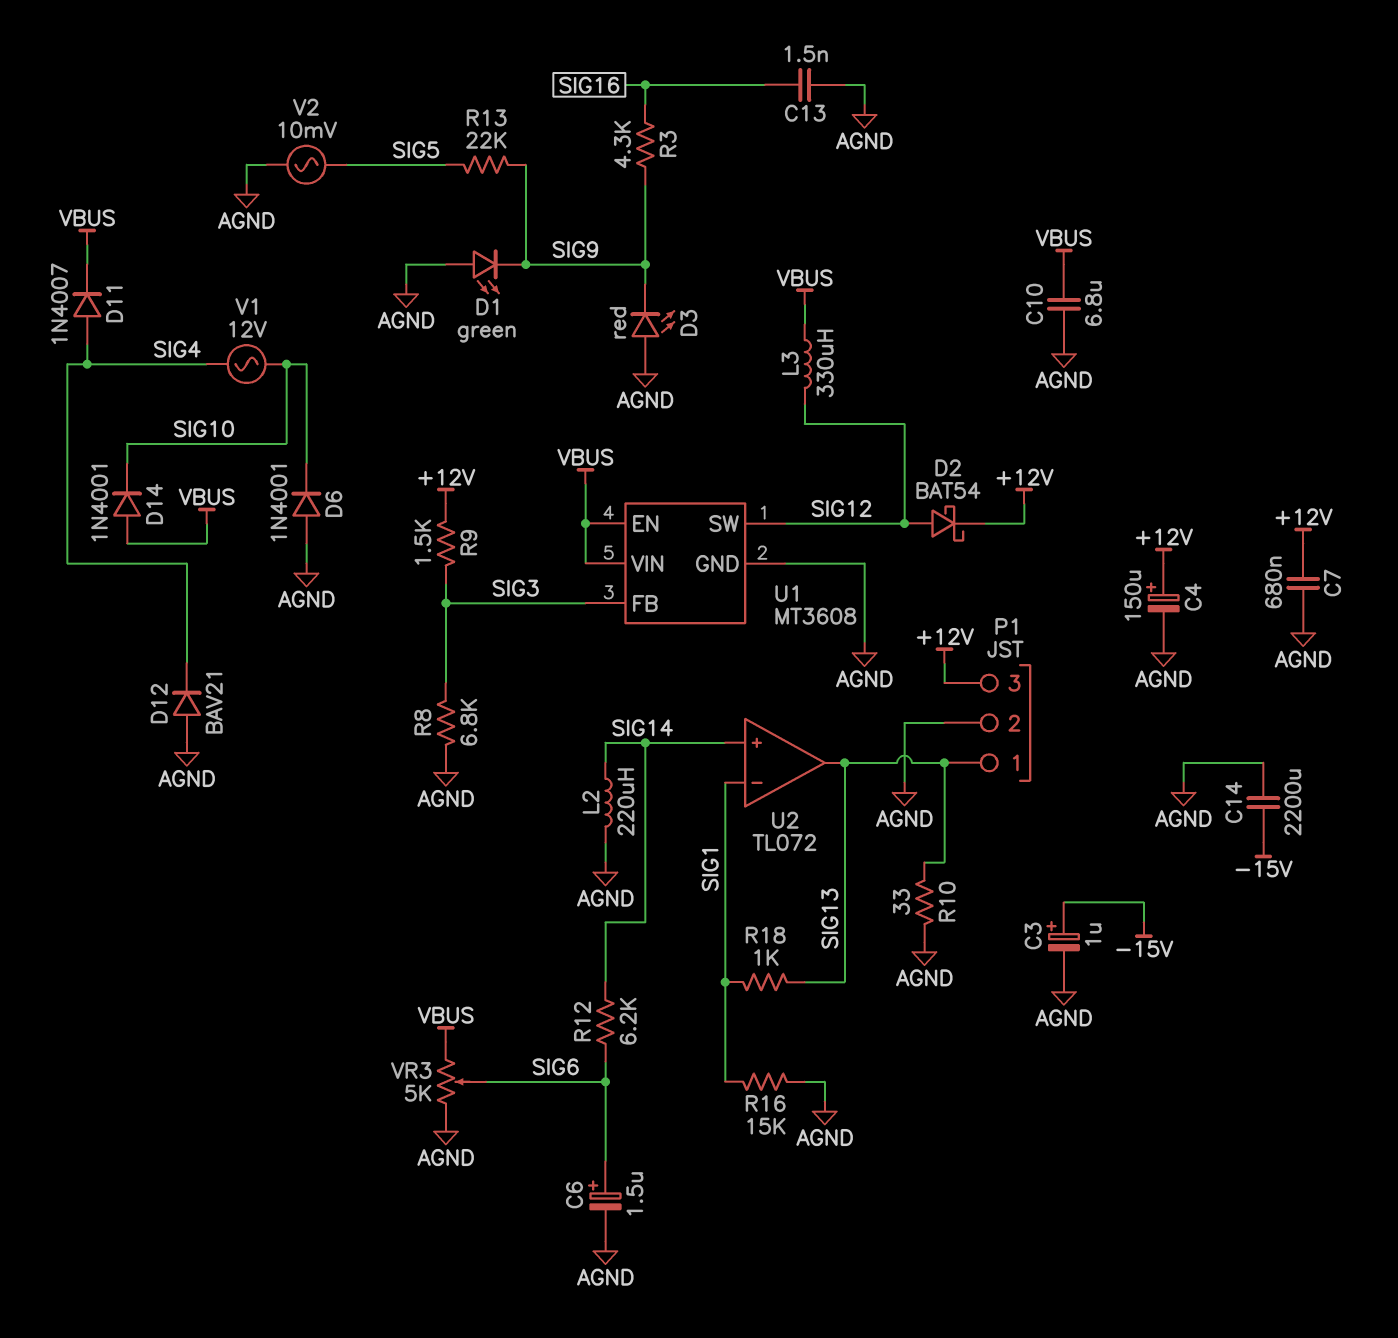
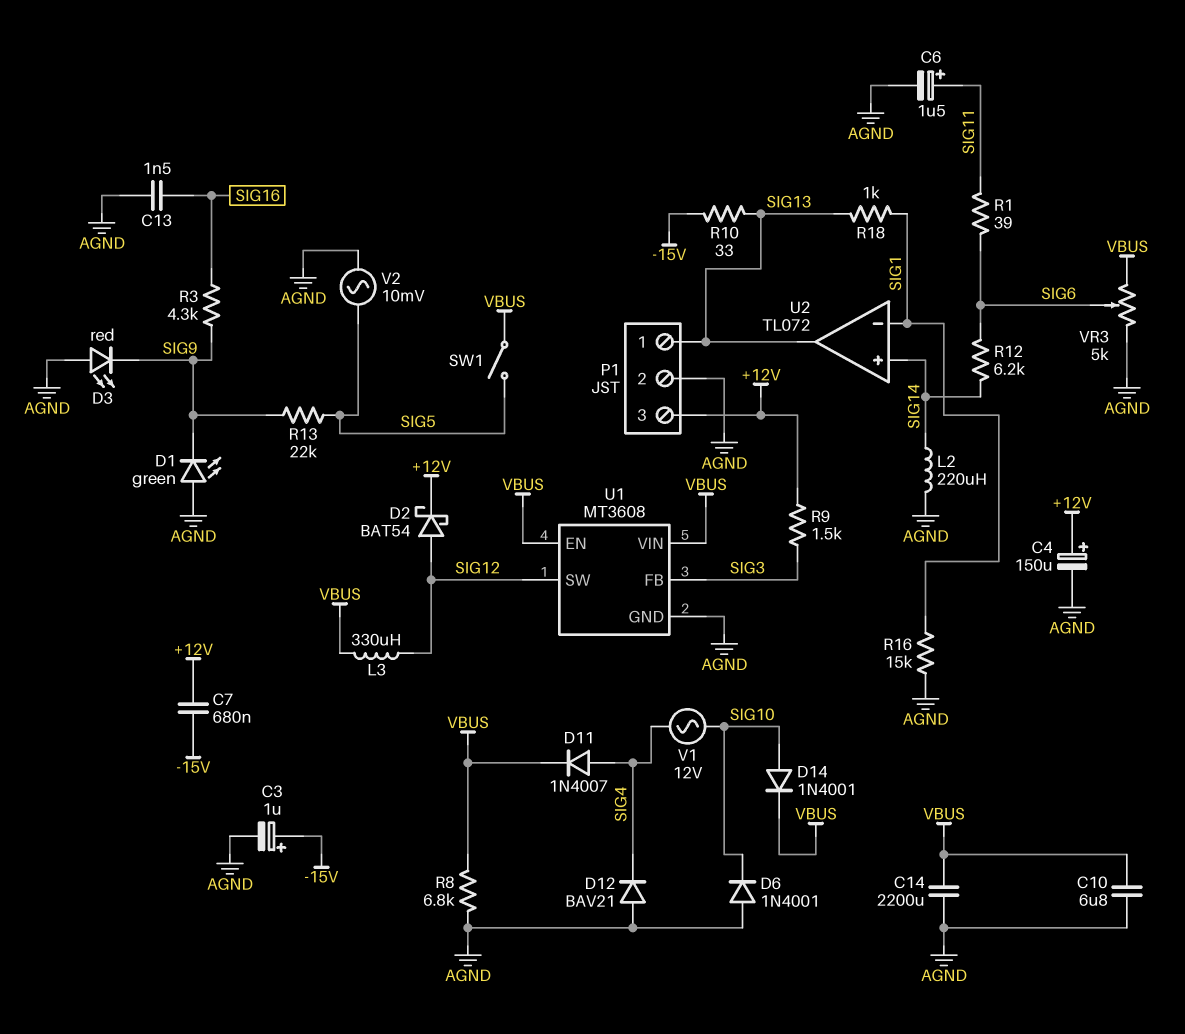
C6: 1.5uF (plus SIG6, minus AGND) -> 1.5uF (plus SIG11, minus AGND)
C7: 680nF (+12V, AGND) -> 680nF (+12V, -15V)
C14: 2200uF (-15V, AGND) -> 2200uF (AGND, VBUS)
D14: diode 1N4001 (A VBUS, K SIG10) -> diode 1N4001 (A SIG10, K VBUS)
R1: none -> 39 (SIG6, SIG11)
R8: 6.8k (AGND, SIG3) -> 6.8k (AGND, VBUS)
R10: 33 (AGND, SIG13) -> 33 (-15V, SIG13)
SW1: none -> switch (SIG5, VBUS)

